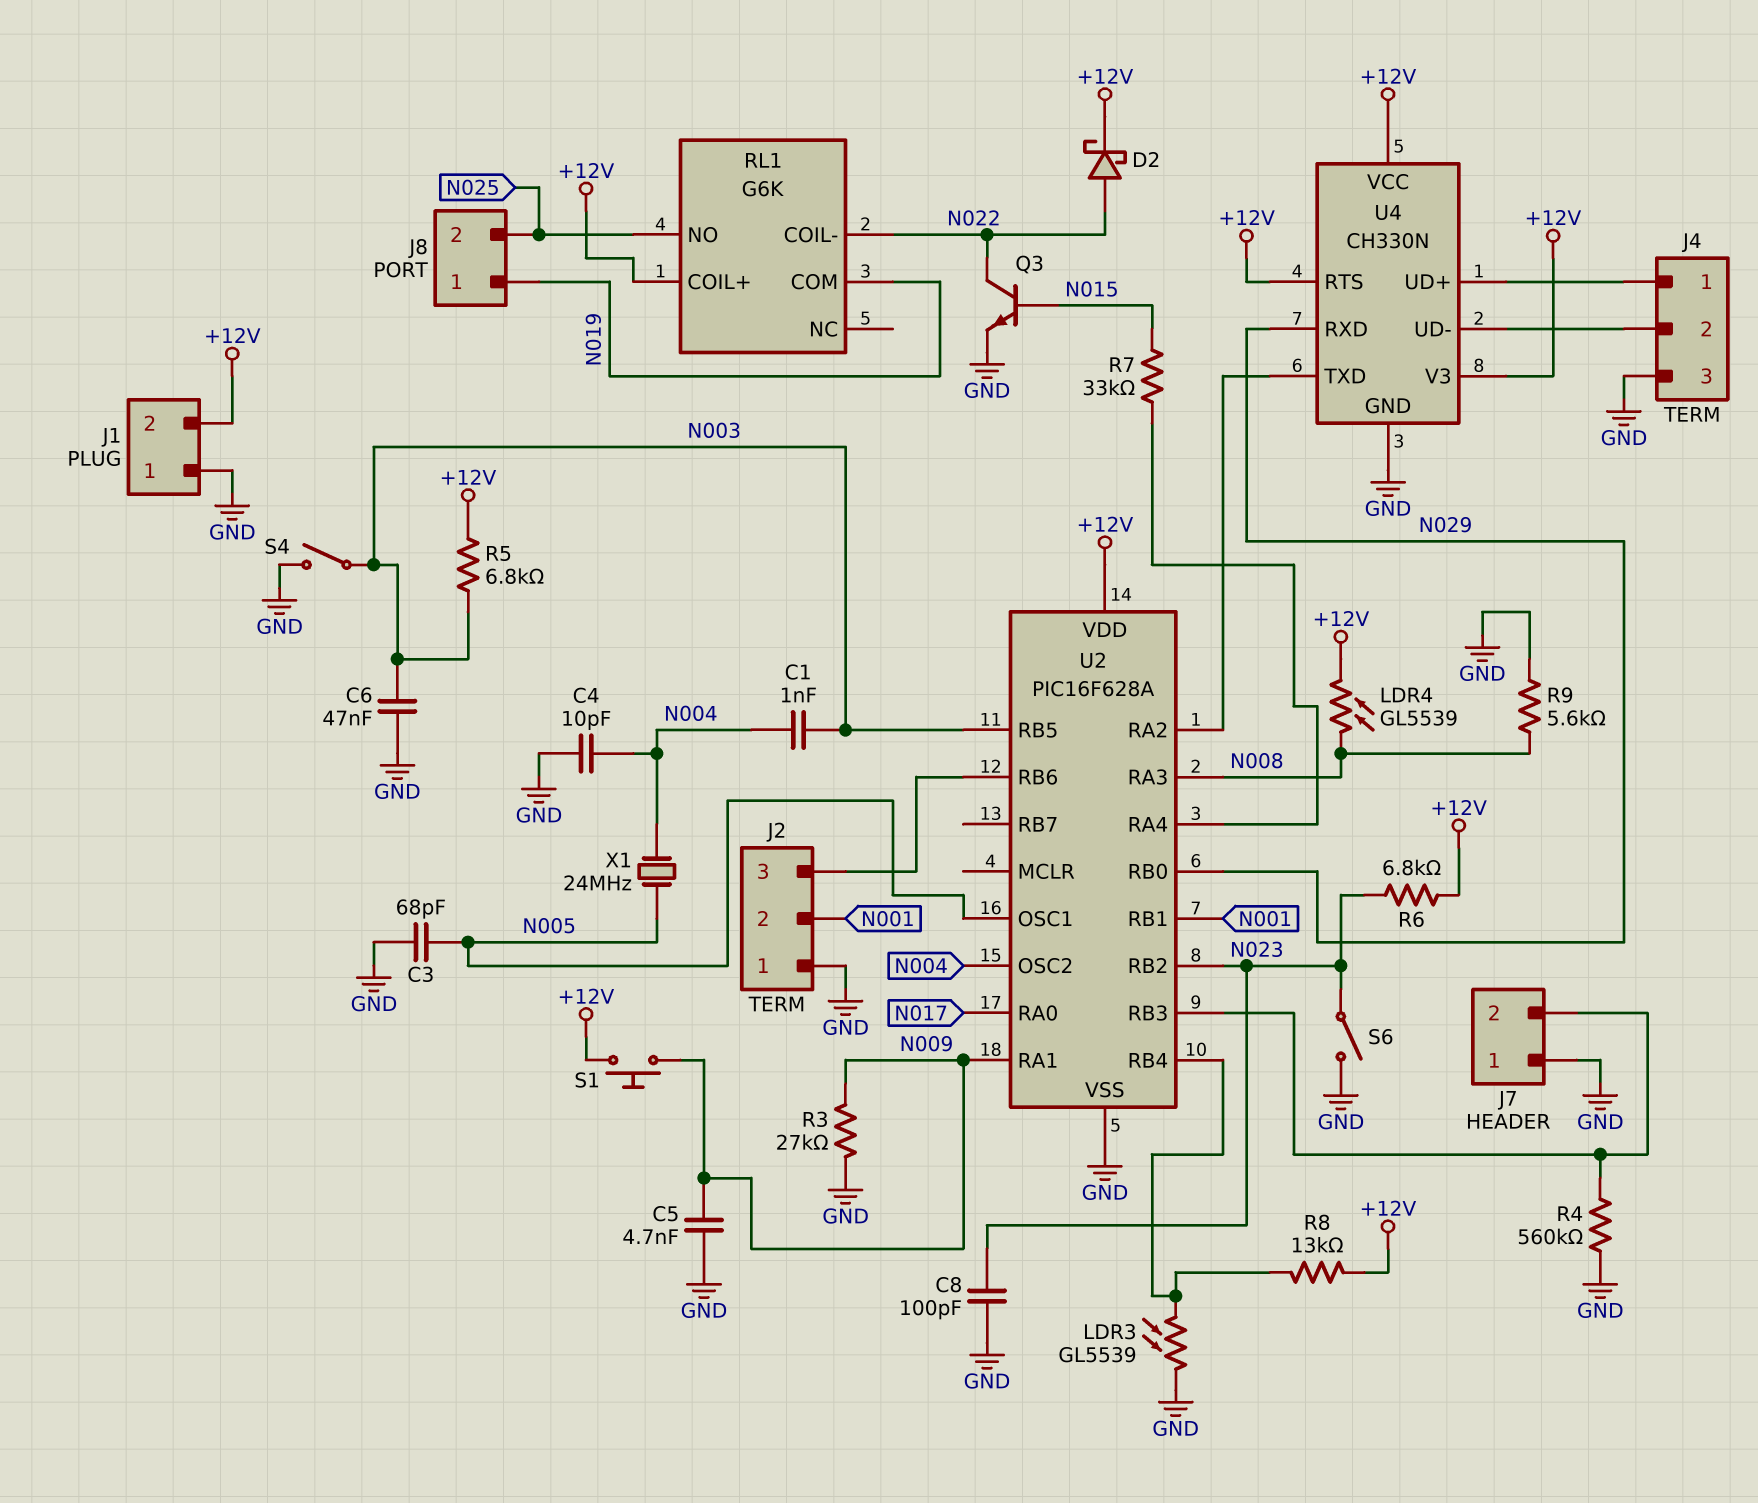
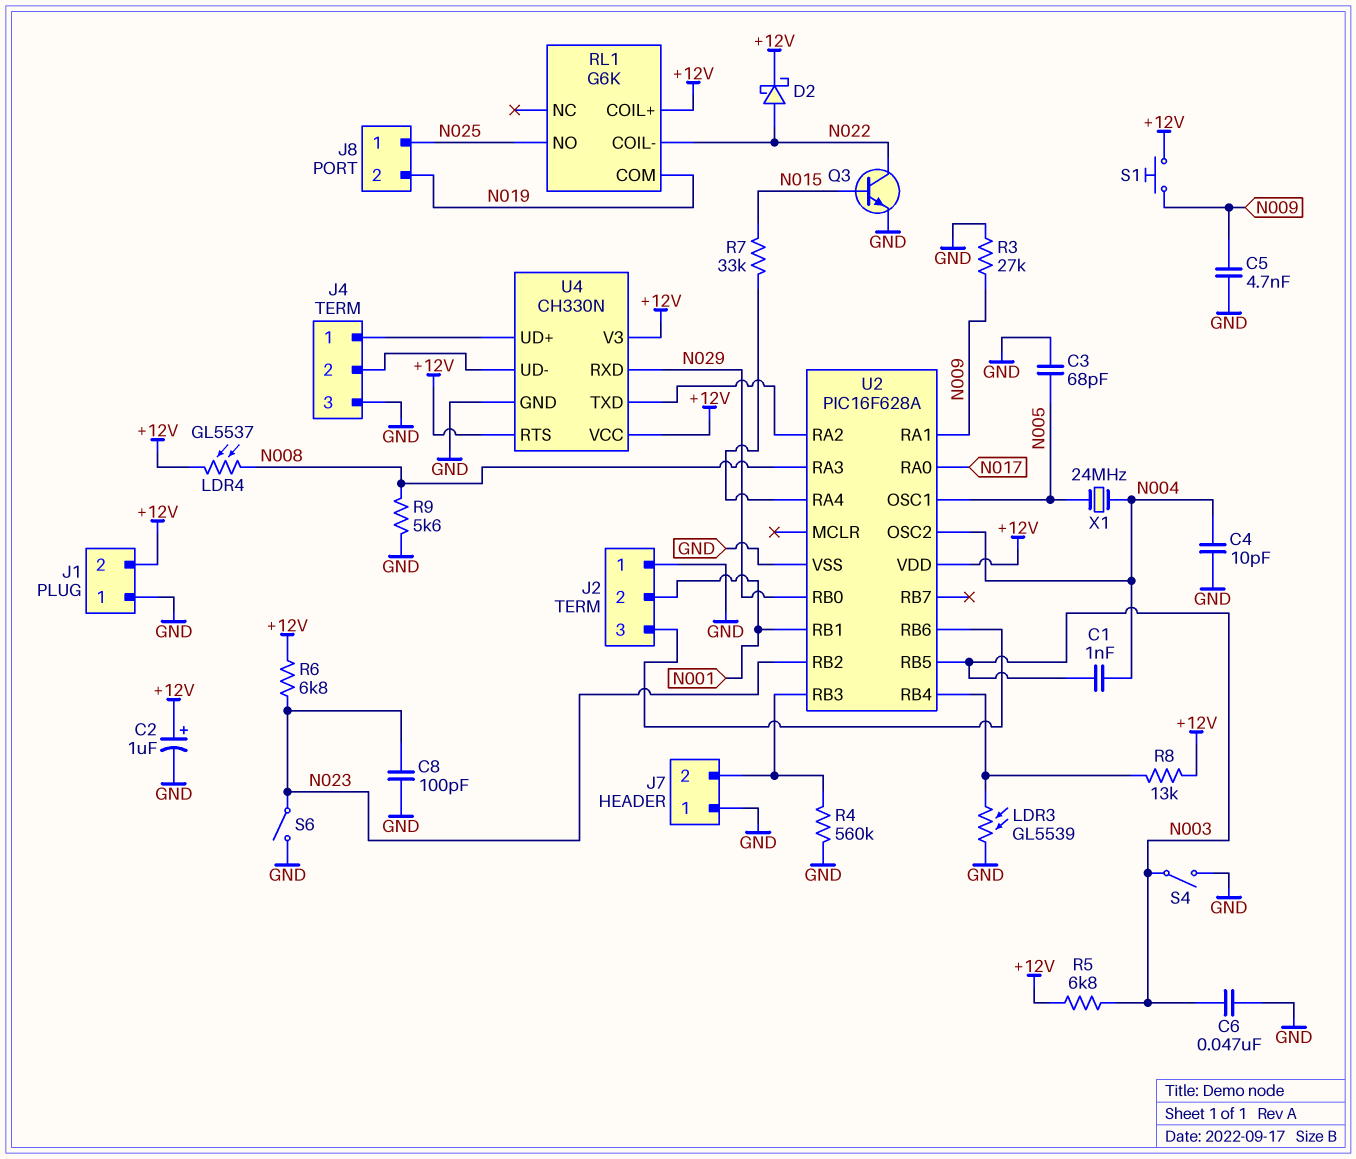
C2: none -> 1uF (plus +12V, minus GND)
J8 pin 1: N019 -> N025
J8 pin 2: N025 -> N019
LDR4: GL5539 (+12V, N008) -> GL5537 (+12V, N008)

